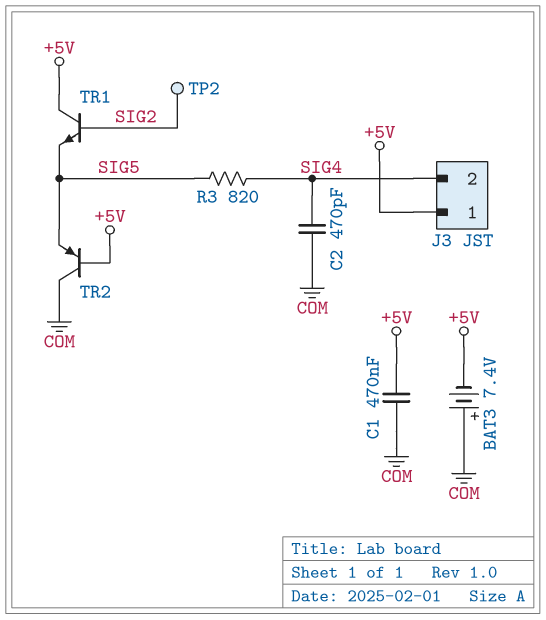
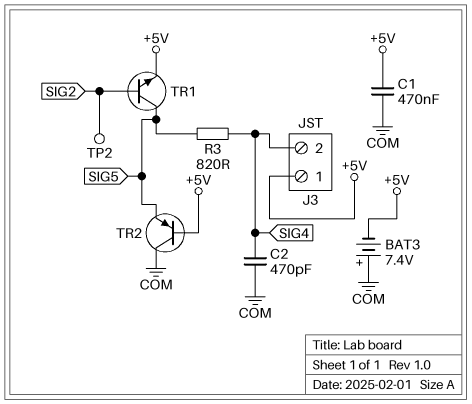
TR1: NPN (B SIG2, C +5V, E SIG5) -> NPN (B SIG2, C SIG5, E +5V)

